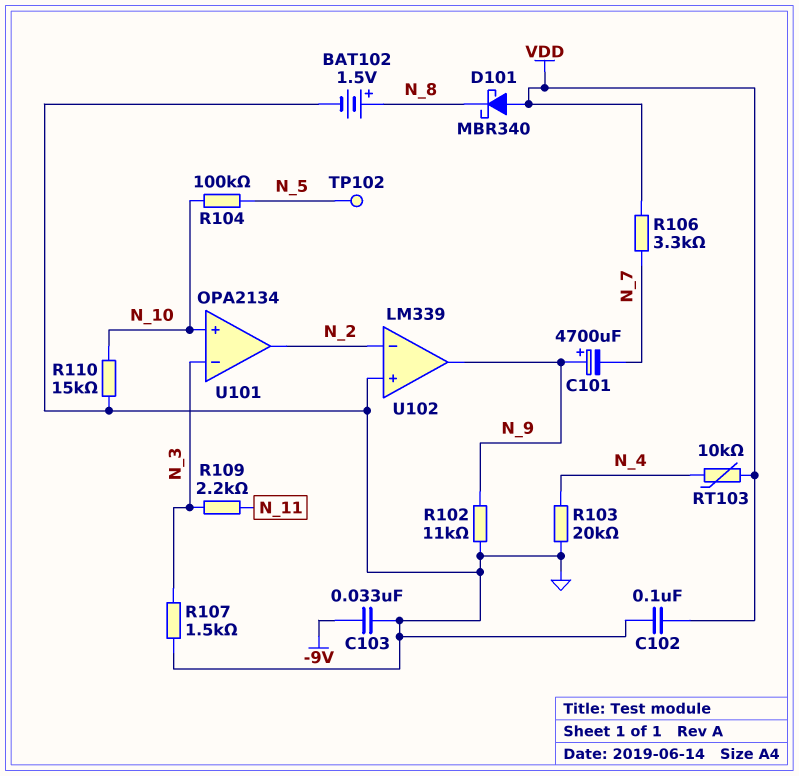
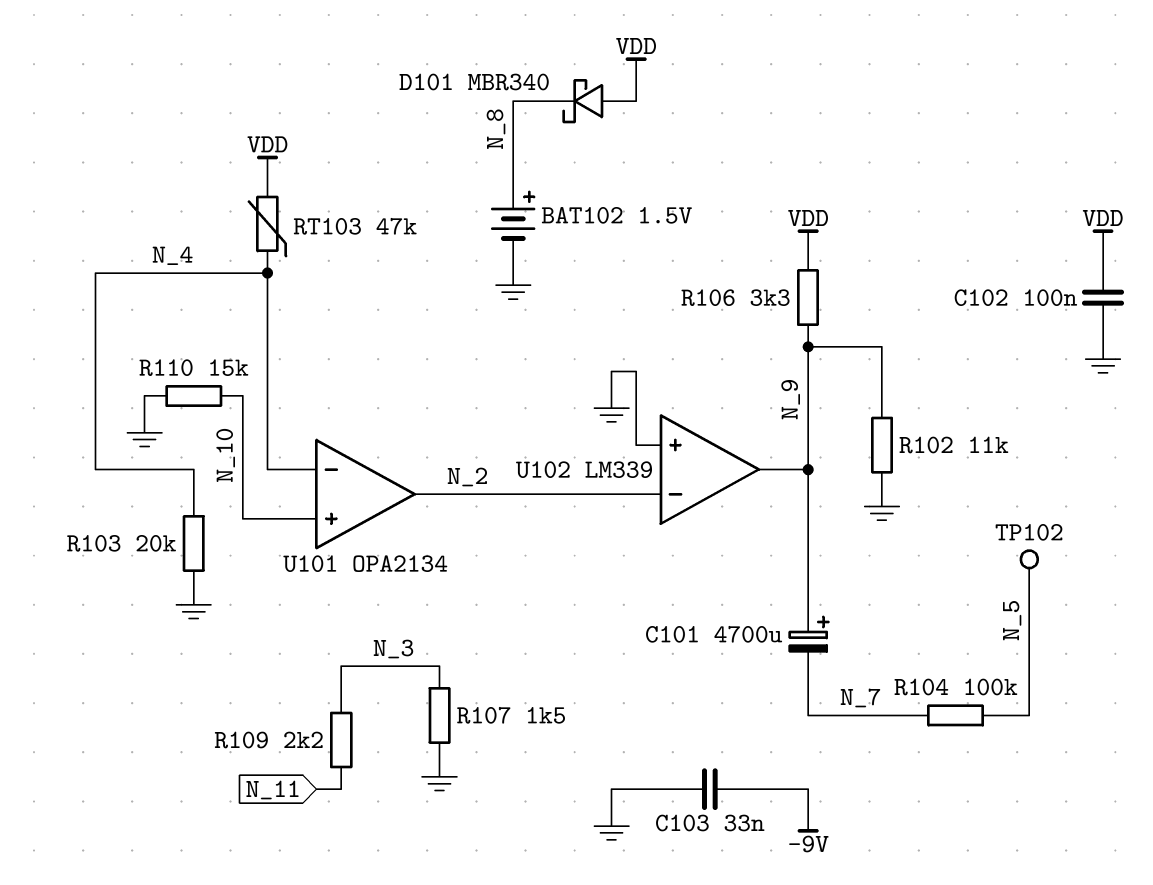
R104: 100k (N_5, N_10) -> 100k (N_5, N_7)
R106: 3.3k (N_7, VDD) -> 3.3k (N_9, VDD)
RT103: 10k (N_4, VDD) -> 47k (N_4, VDD)
U101 pin in-: N_3 -> N_4

